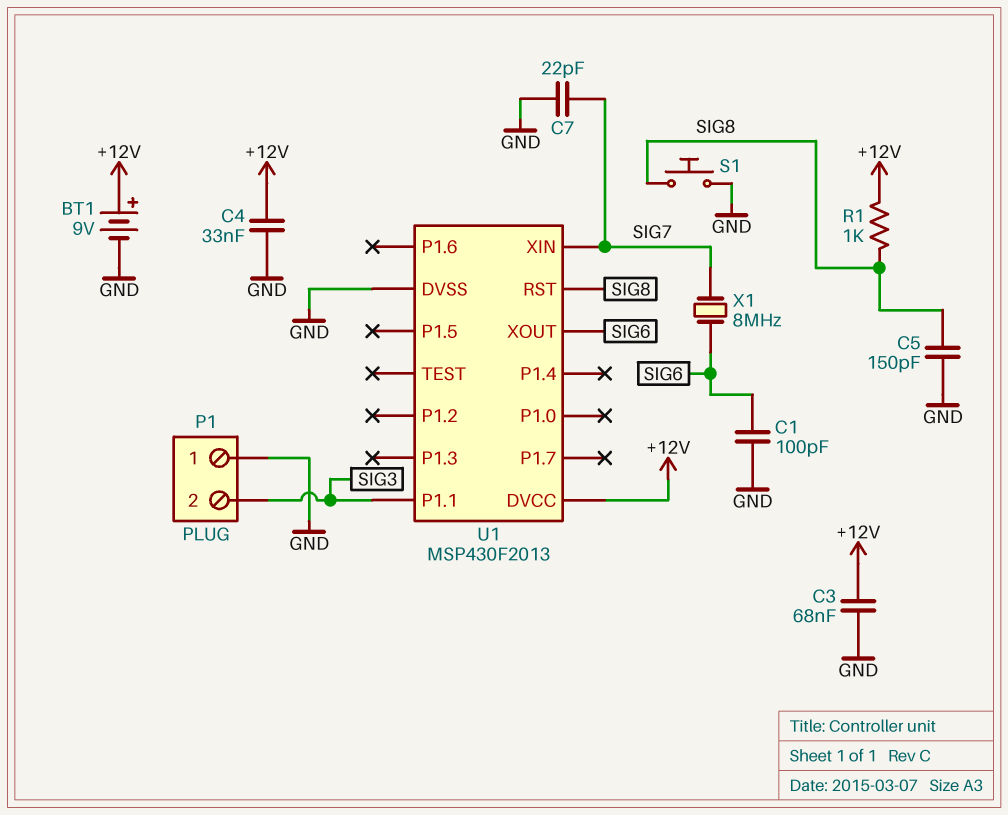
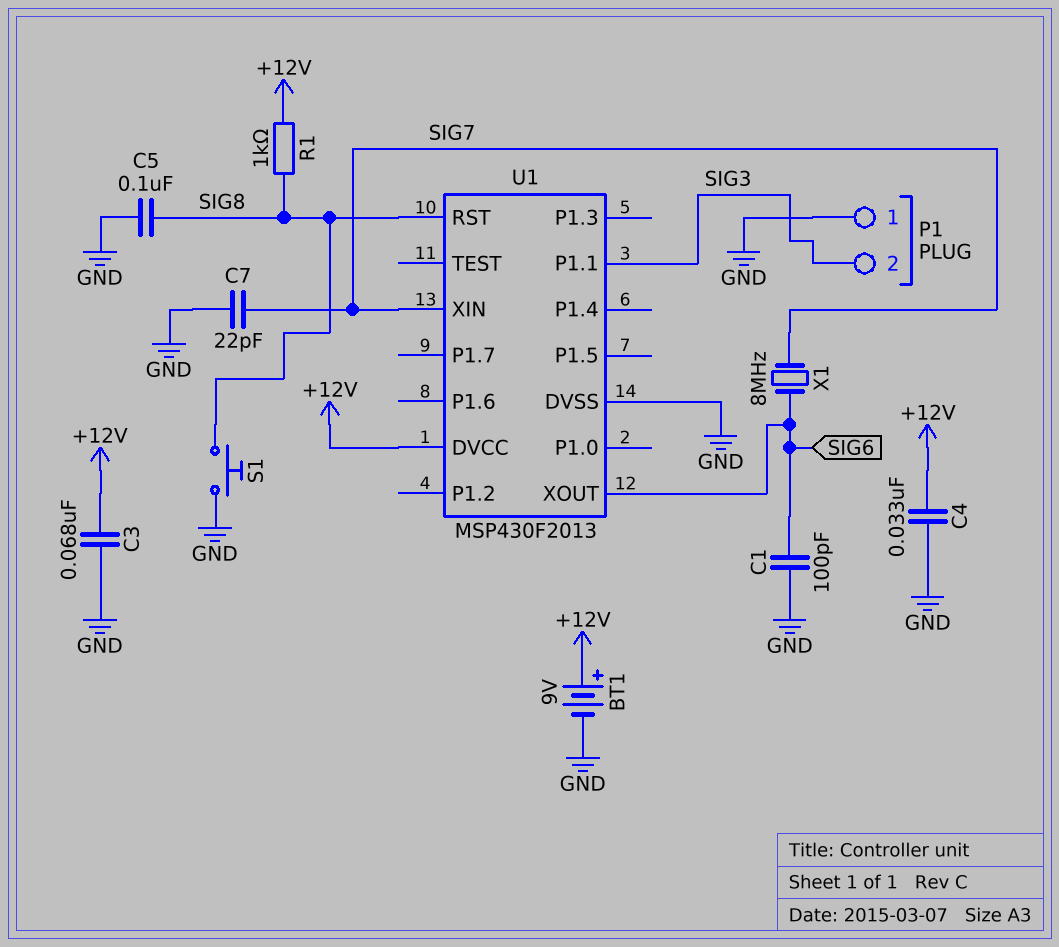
C5: 150pF (GND, SIG8) -> 100nF (GND, SIG8)

